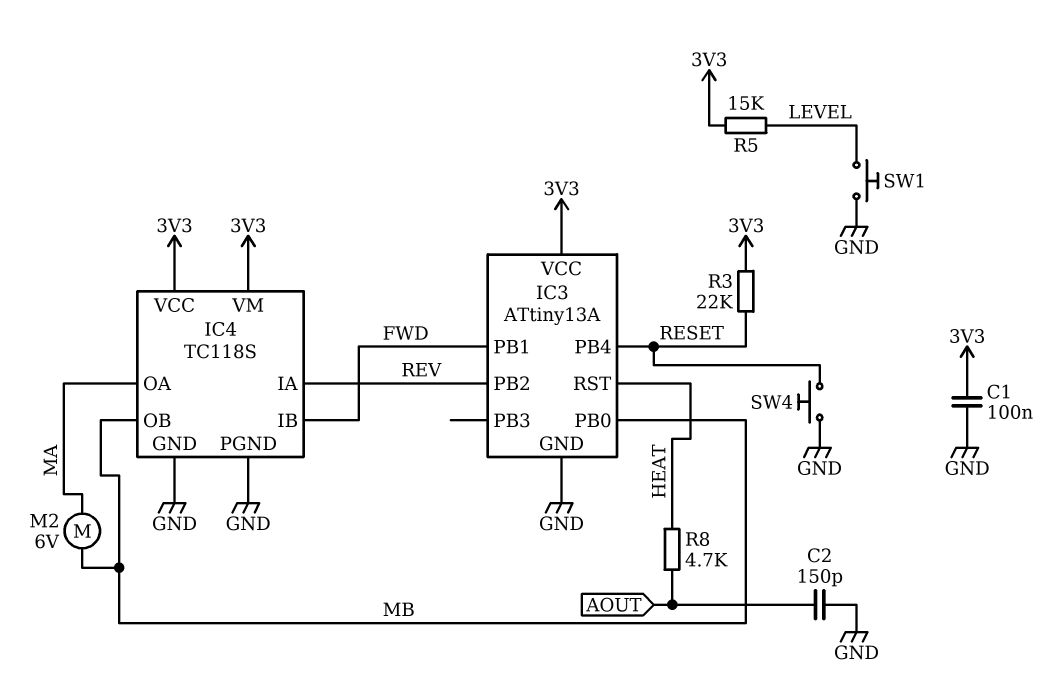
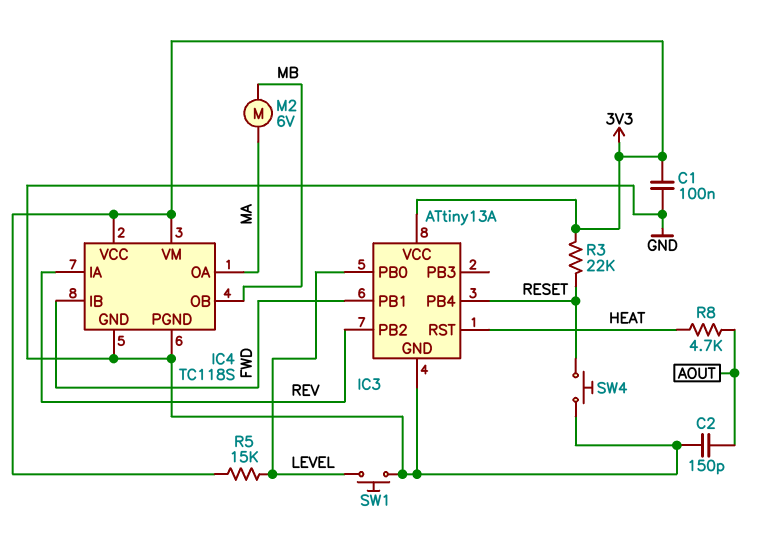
IC3 pin PB0: MB -> LEVEL

